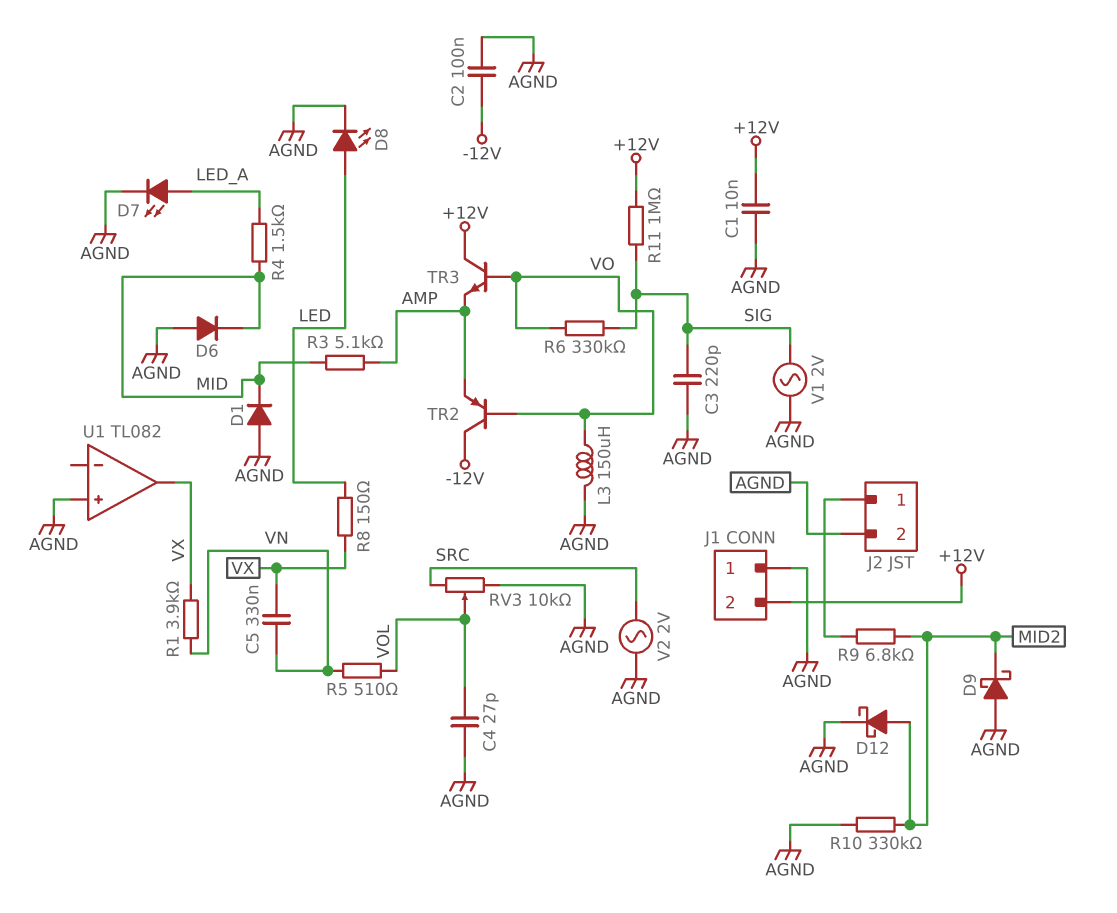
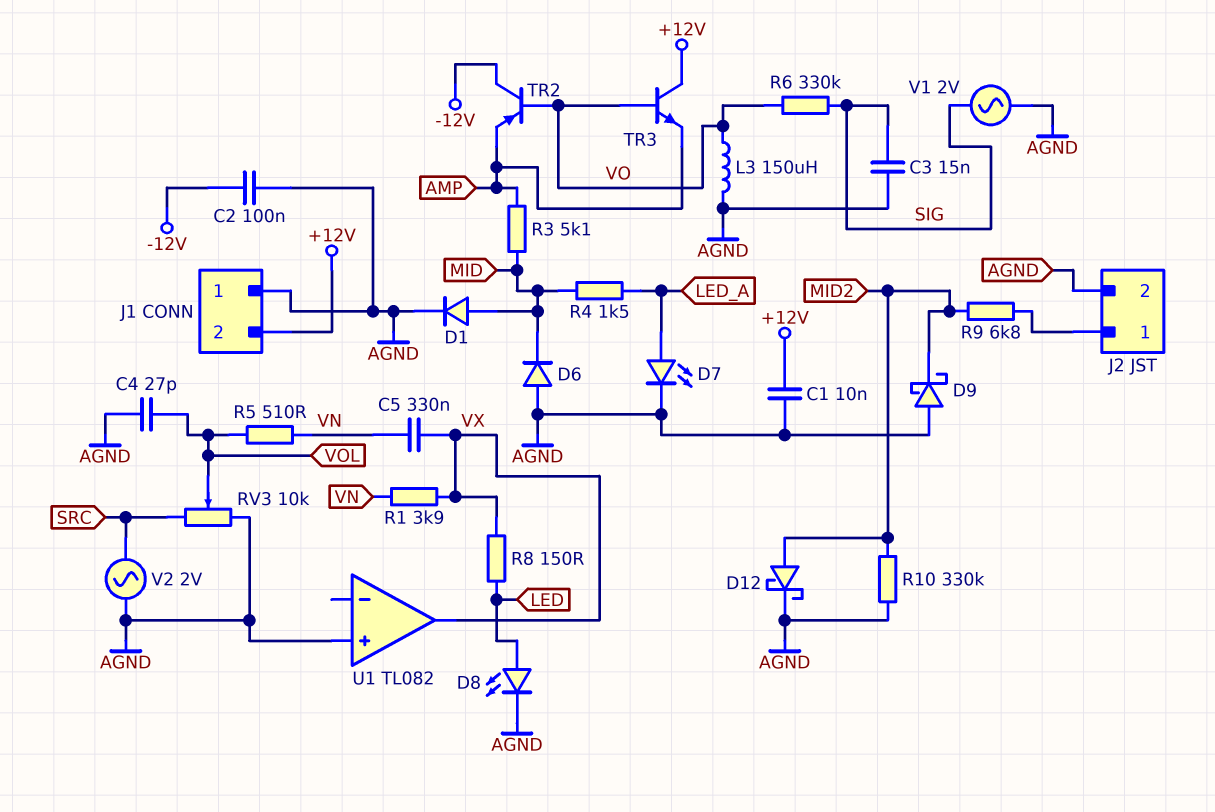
C3: 220pF (AGND, SIG) -> 15nF (AGND, SIG)
D1: diode (A AGND, K MID) -> diode (A MID, K AGND)
R11: 1M (+12V, SIG) -> none

